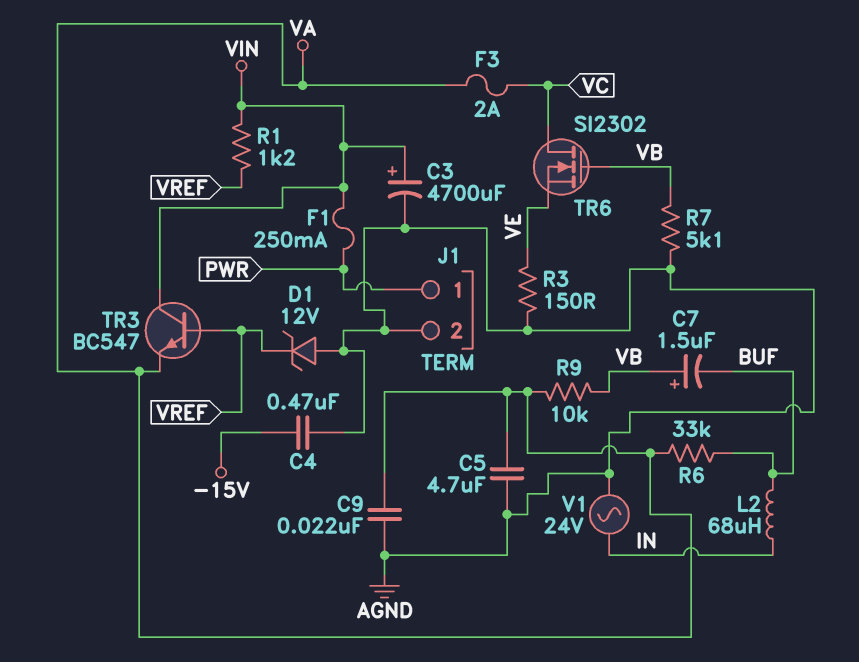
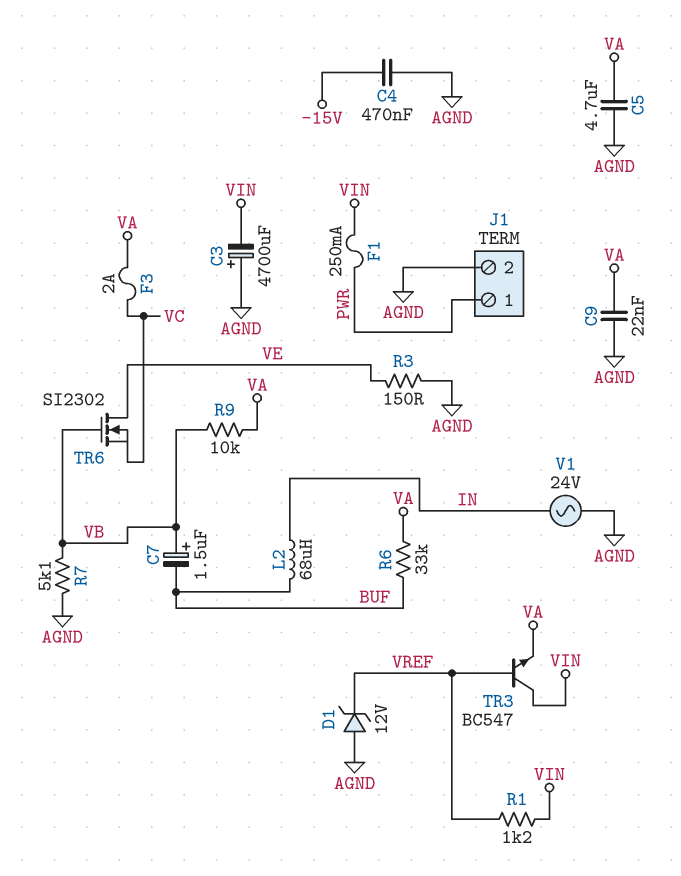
C3: 4700uF (plus VIN, minus AGND) -> 4700uF (plus AGND, minus VIN)
TR6: NMOS SI2302 (G VB, D VC, S VE) -> NMOS SI2302 (G VB, D VE, S VC)

